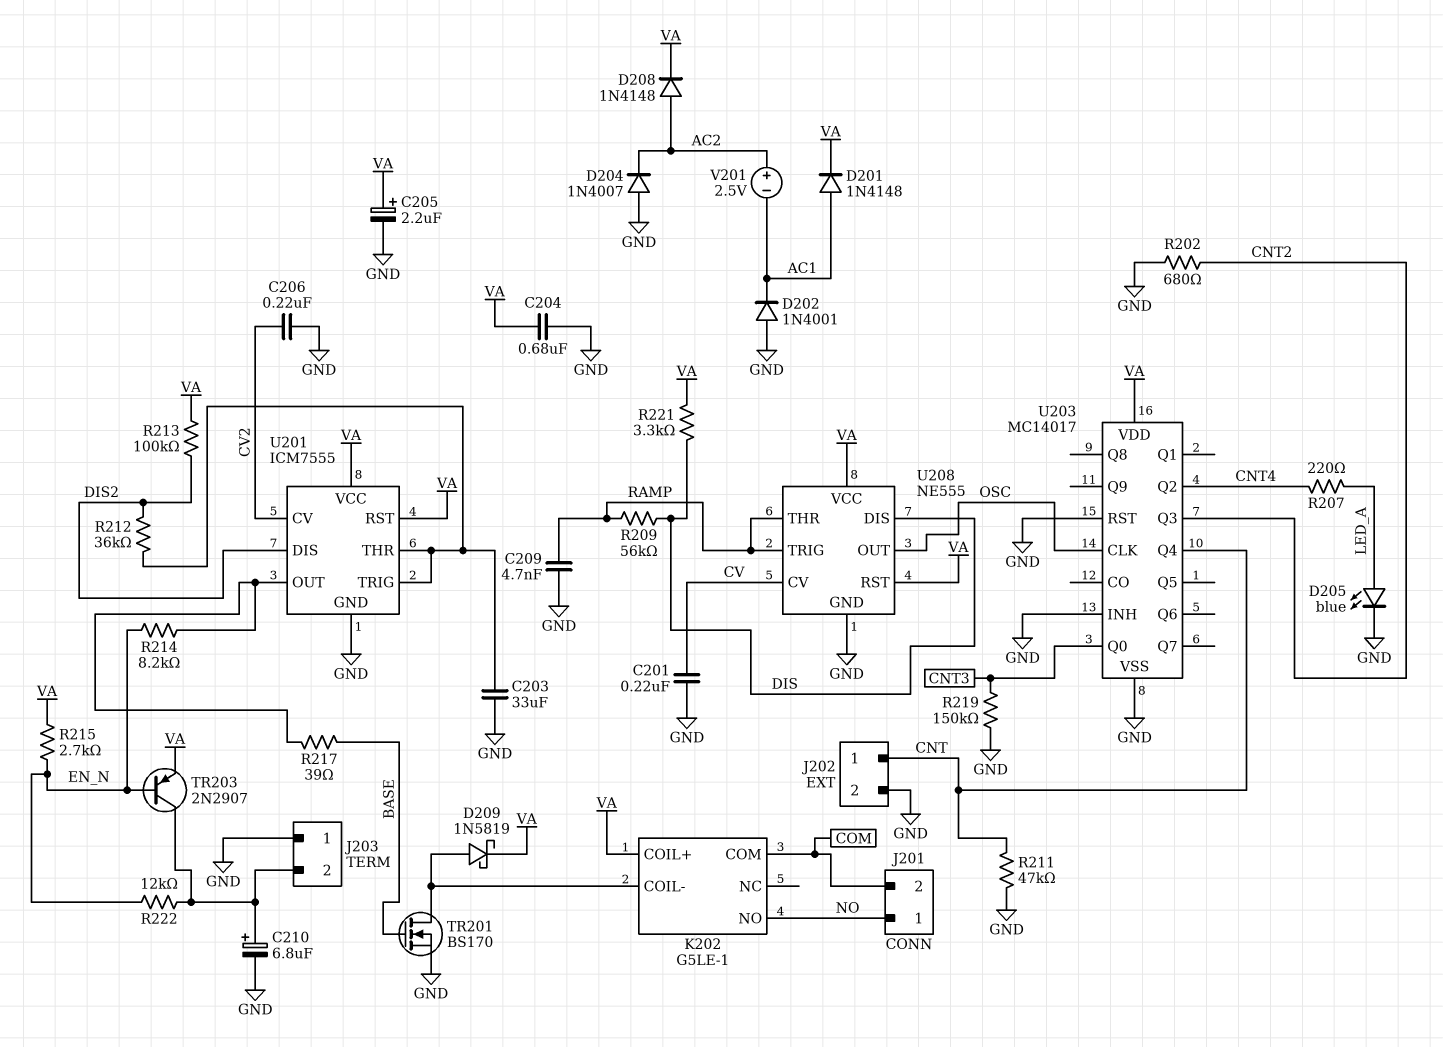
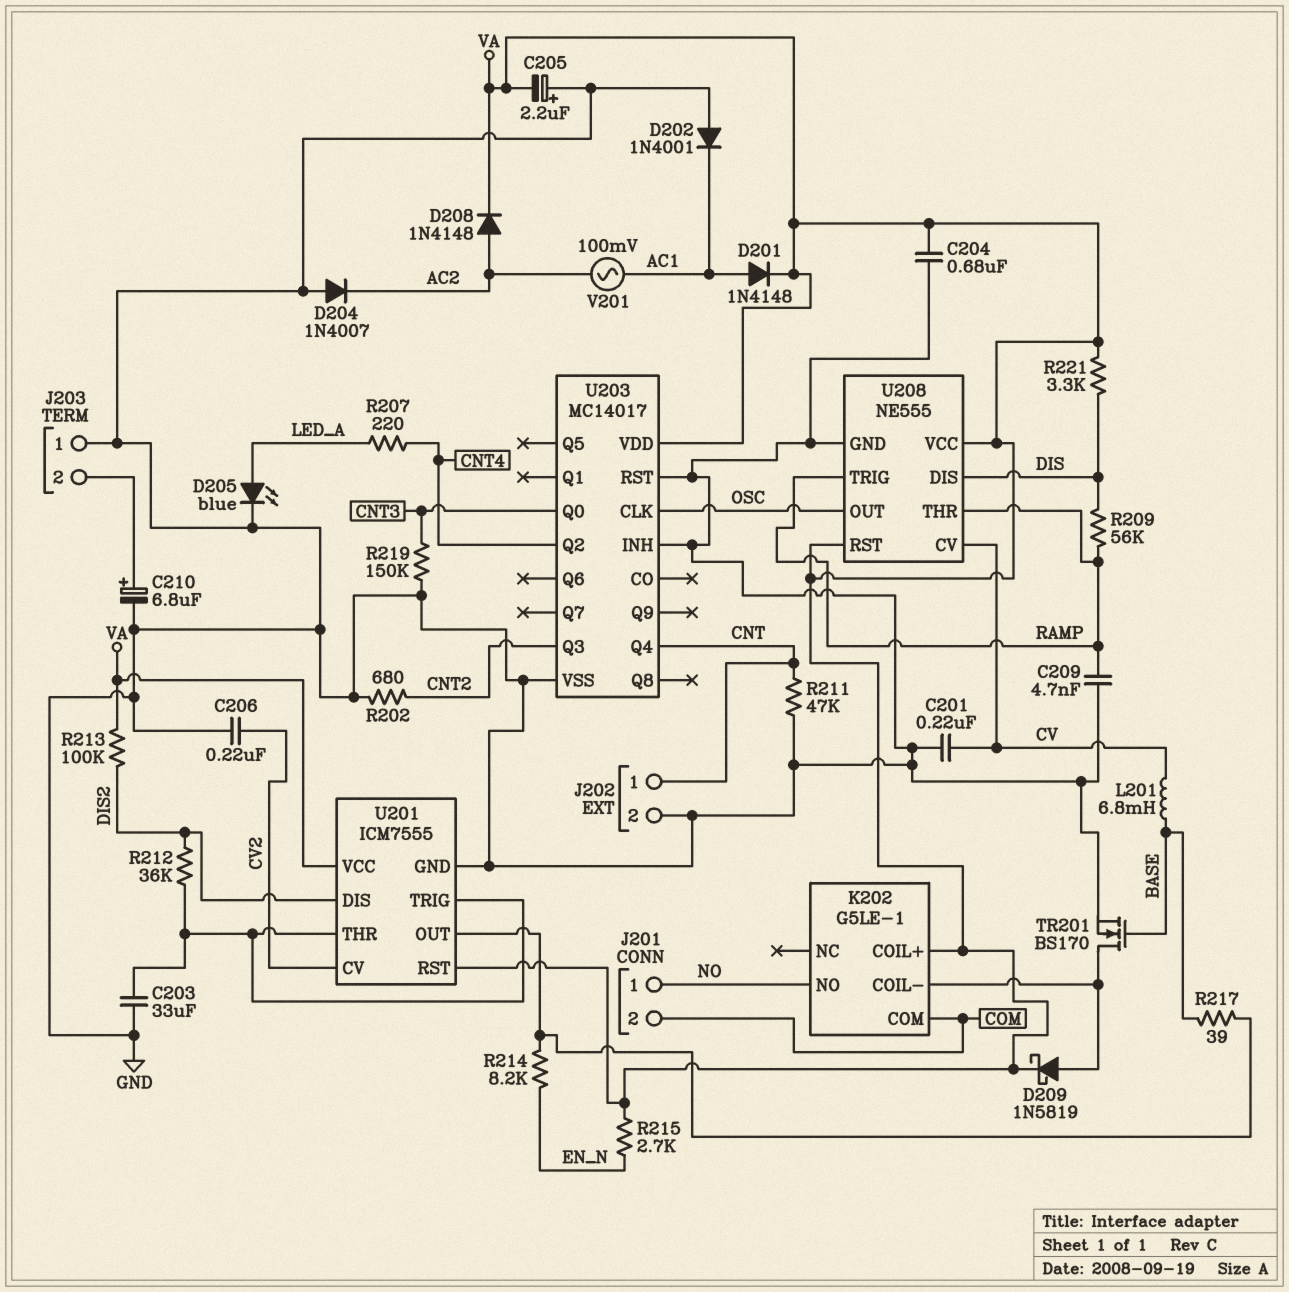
C205: 2.2uF (plus VA, minus GND) -> 2.2uF (plus GND, minus VA)
L201: none -> 6.8mH (BASE, CV)
R222: 12k (EN_N, J203/2) -> none
TR203: PNP 2N2907 (B EN_N, C J203/2, E VA) -> none
V201: 2.5V (plus AC2, minus AC1) -> AC 100mV (AC1, AC2)

